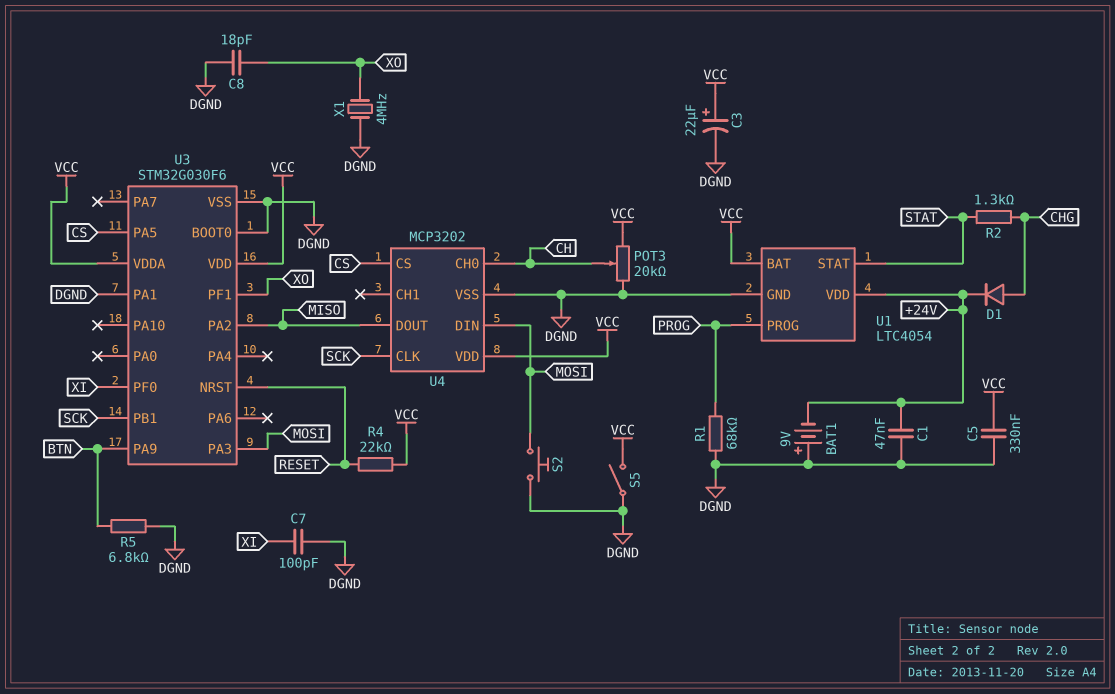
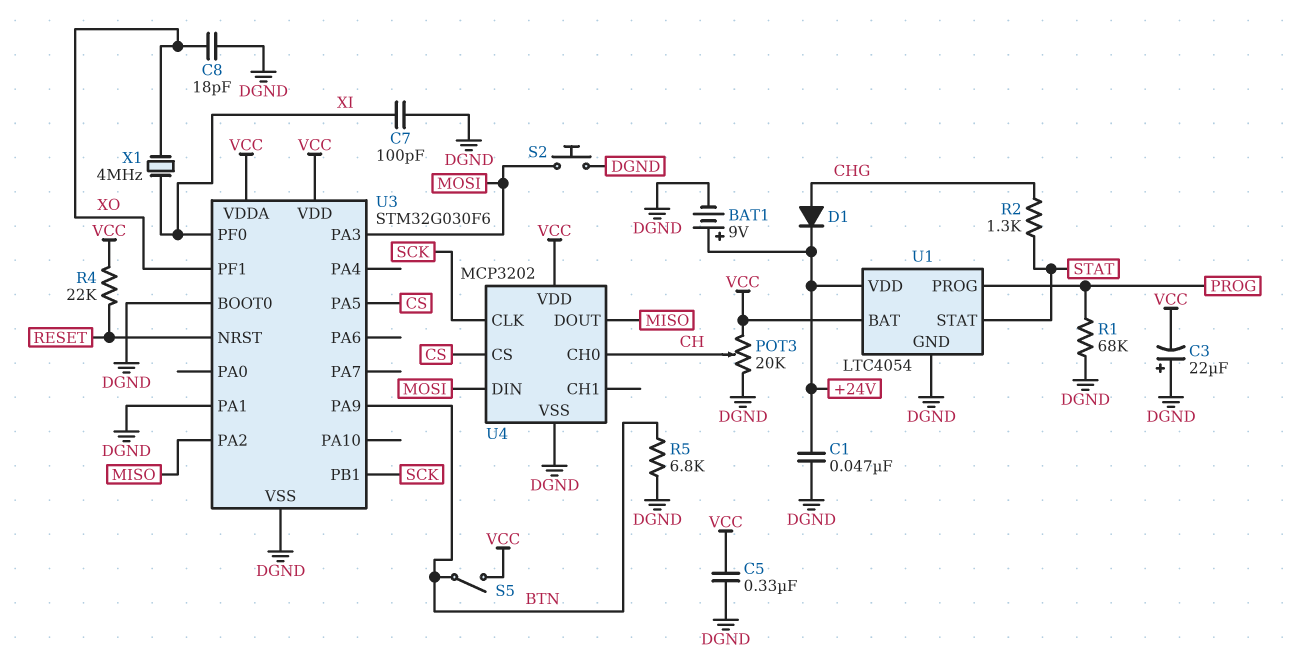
BAT1: 9V (plus DGND, minus +24V) -> 9V (plus +24V, minus DGND)
C3: 22uF (plus VCC, minus DGND) -> 22uF (plus DGND, minus VCC)
S5: switch (DGND, VCC) -> switch (BTN, VCC)
X1: 4MHz (DGND, XO) -> 4MHz (XI, XO)

